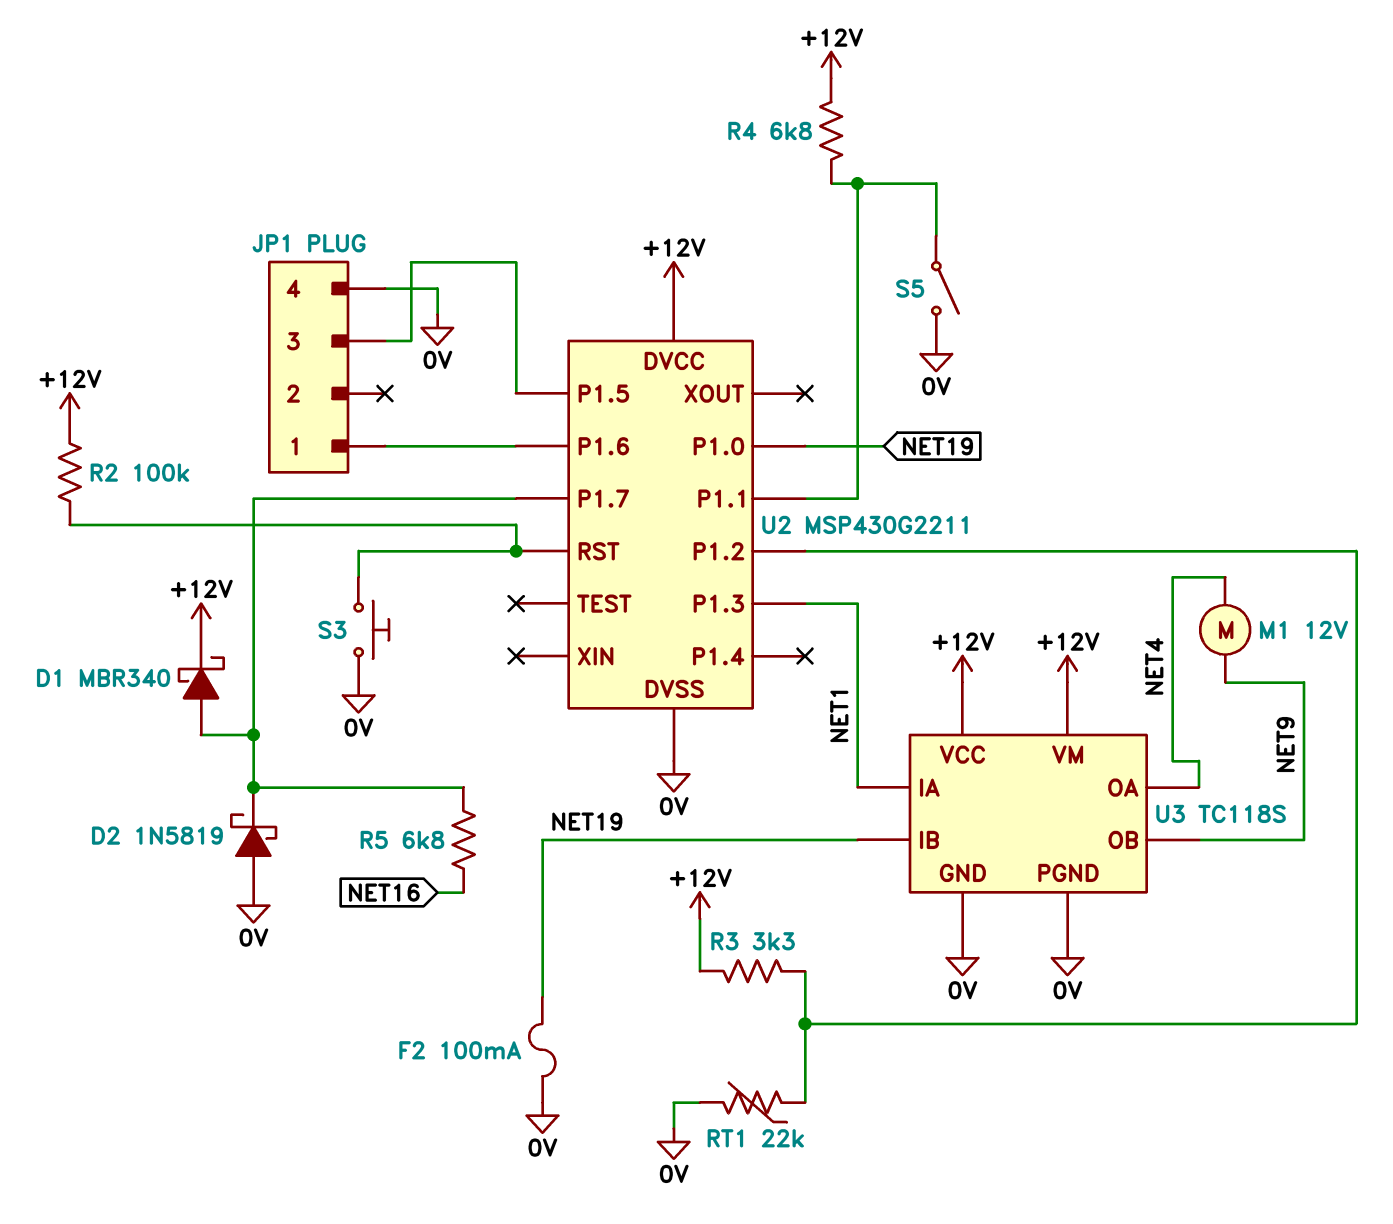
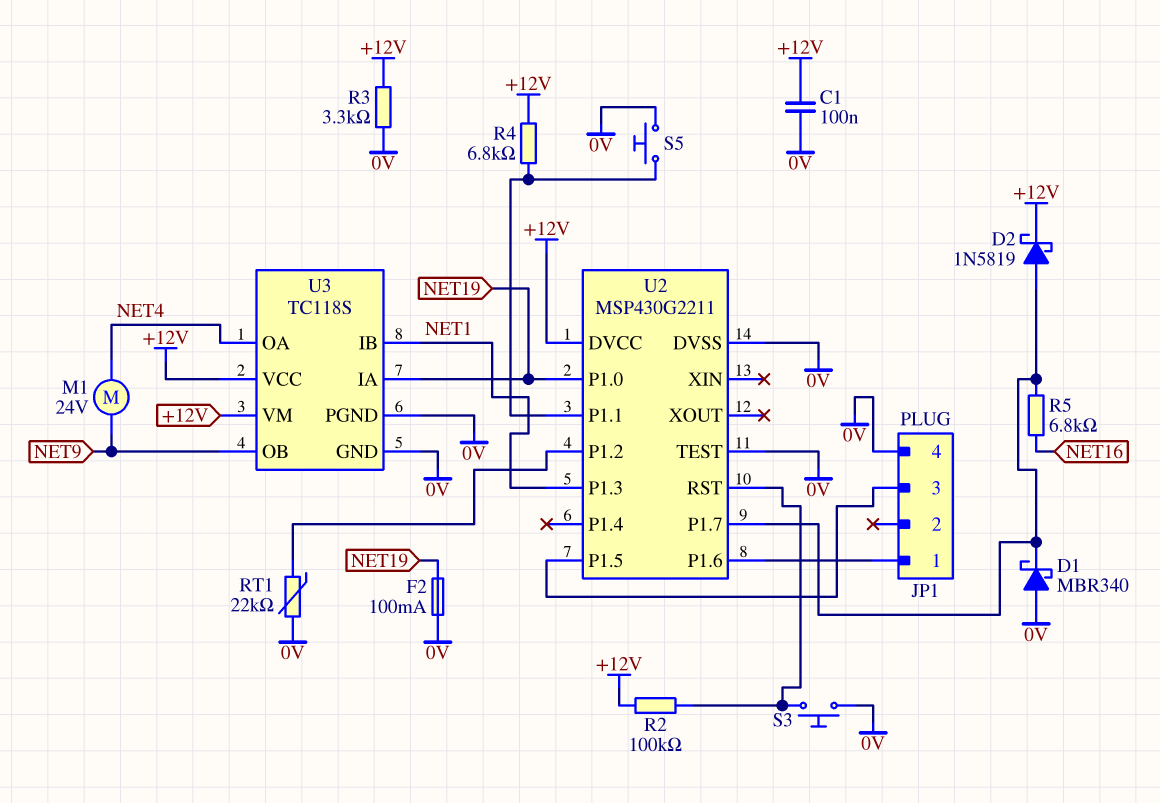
C1: none -> 100nF (+12V, 0V)
D1: schottky MBR340 (A U2/P1.7, K +12V) -> schottky MBR340 (A 0V, K U2/P1.7)
D2: schottky 1N5819 (A 0V, K U2/P1.7) -> schottky 1N5819 (A U2/P1.7, K +12V)
M1: motor 12V (NET4, NET9) -> motor 24V (NET4, NET9)
R3: 3.3k (+12V, U2/P1.2) -> 3.3k (+12V, 0V)
S5: switch (0V, U2/P1.1) -> button (0V, U2/P1.1)
U2 pin TEST: none -> 0V
U3 pin IA: NET1 -> NET19
U3 pin IB: NET19 -> NET1

